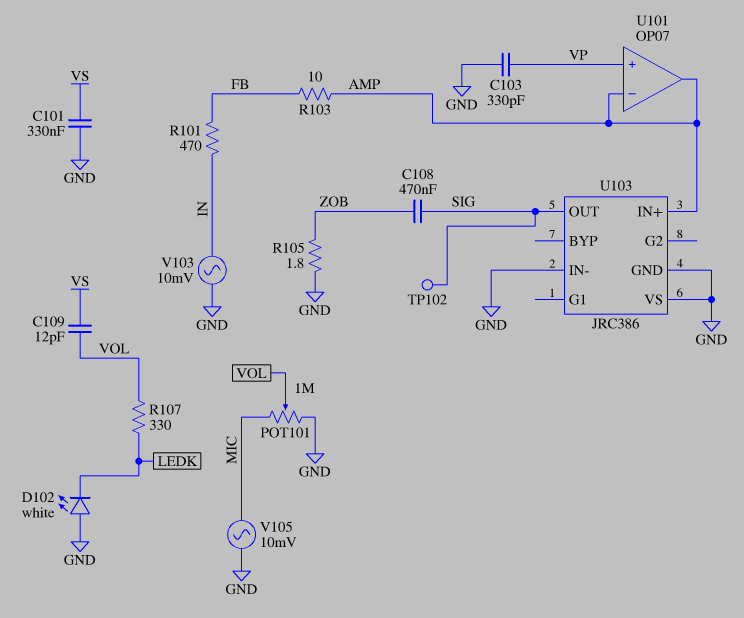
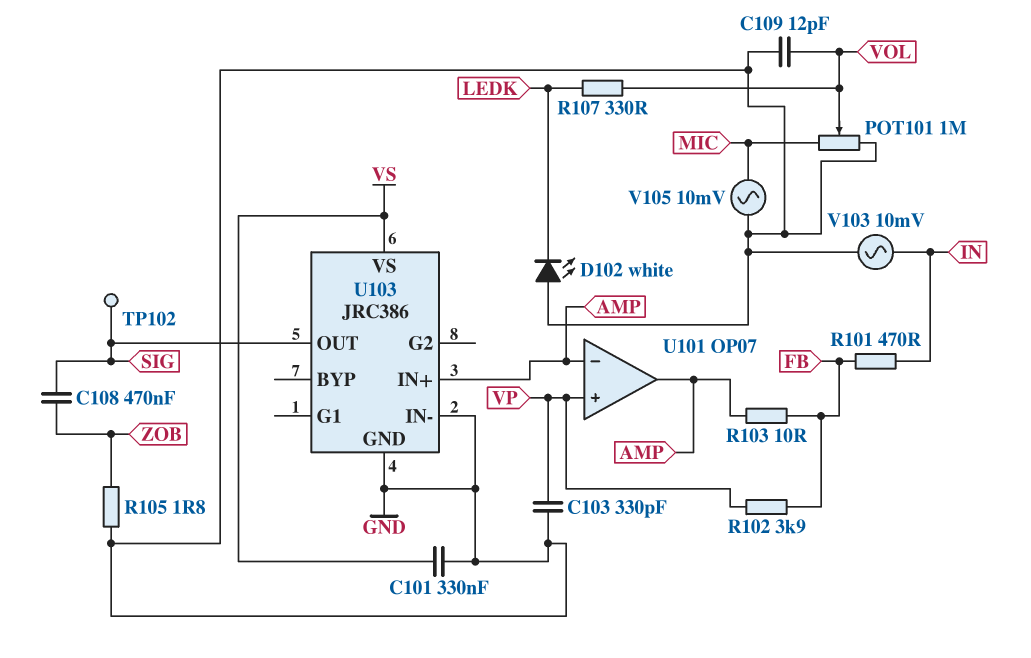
C109: 12pF (VOL, VS) -> 12pF (GND, VOL)
R102: none -> 3.9k (FB, VP)
U103 pin VS: GND -> VS

